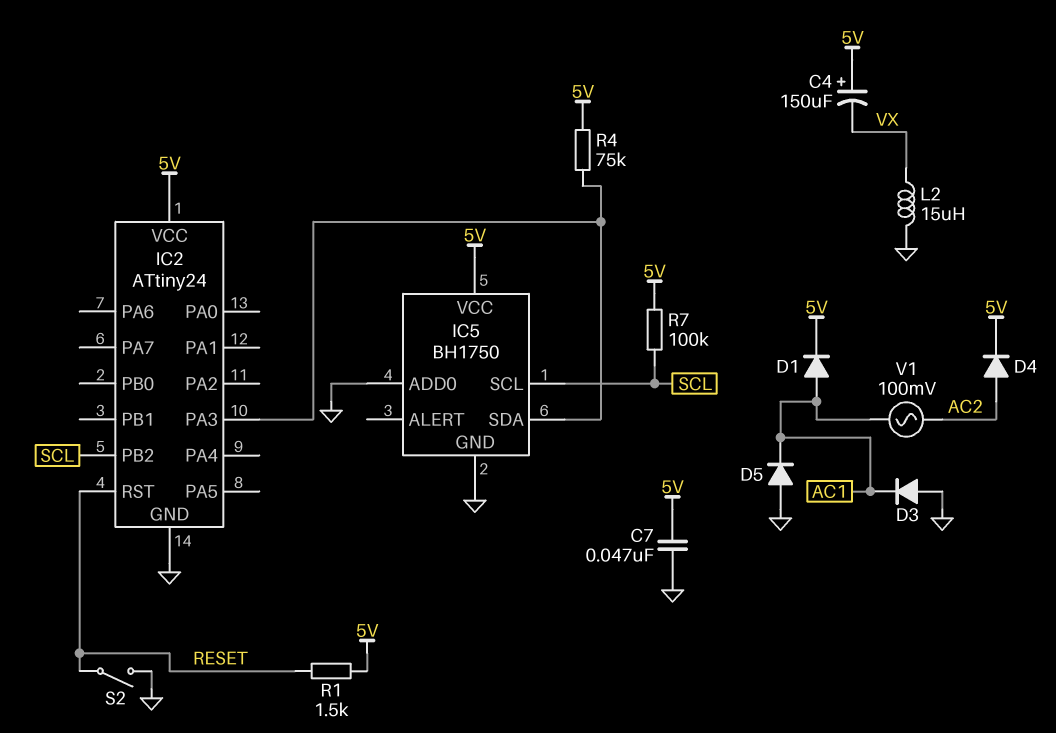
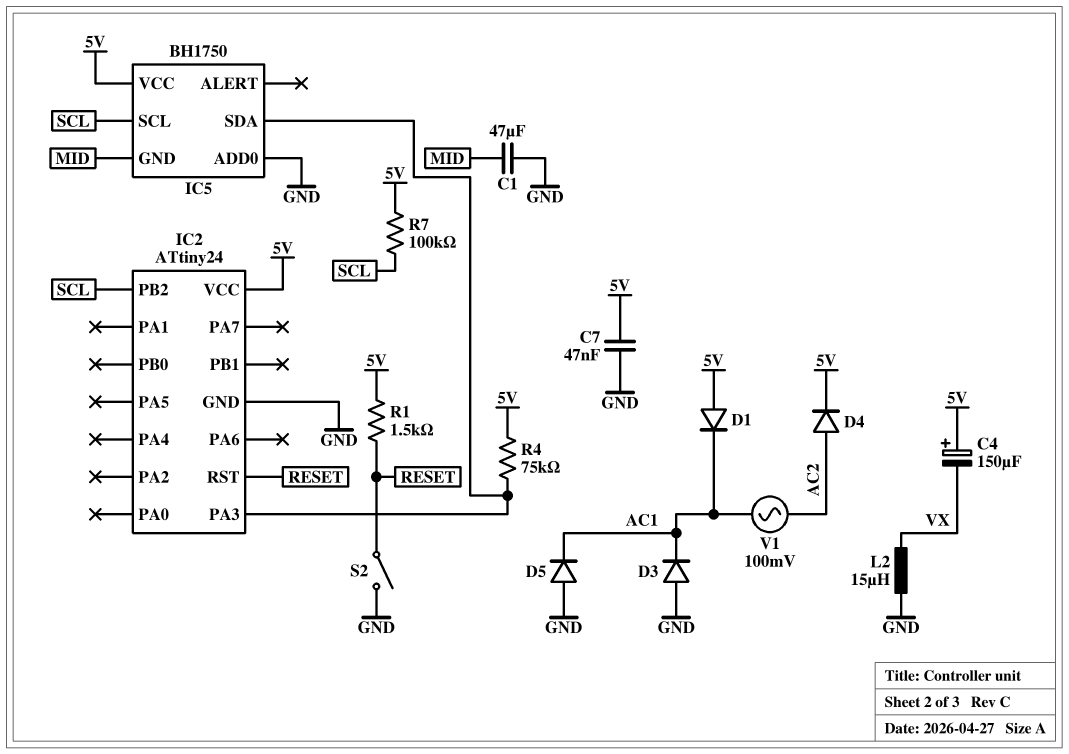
C1: none -> 47uF (GND, MID)
D1: diode (A AC1, K 5V) -> diode (A 5V, K AC1)
IC5 pin GND: GND -> MID

